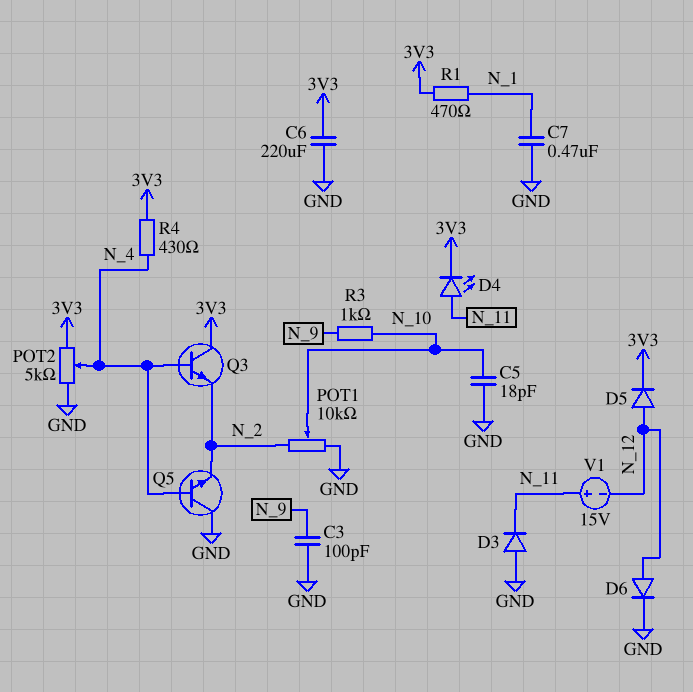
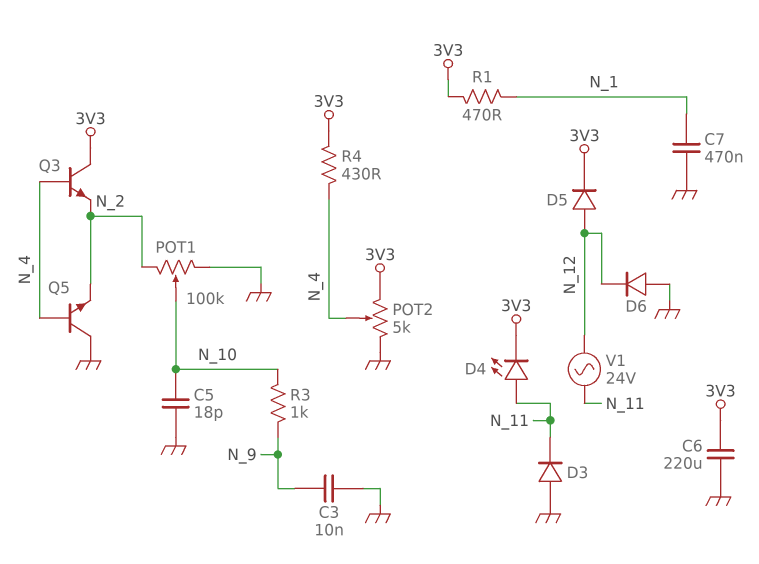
C3: 100pF (GND, N_9) -> 10nF (GND, N_9)
D6: diode (A N_12, K GND) -> diode (A GND, K N_12)
POT1: 10k (GND, N_2, wiper N_10) -> 100k (GND, N_2, wiper N_10)
V1: 15V (plus N_11, minus N_12) -> AC 24V (N_11, N_12)

